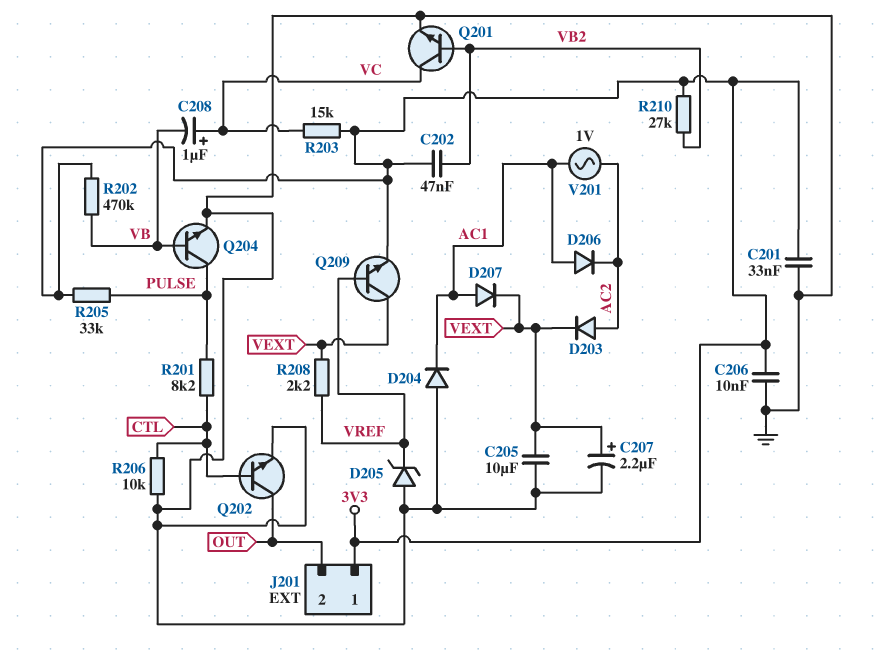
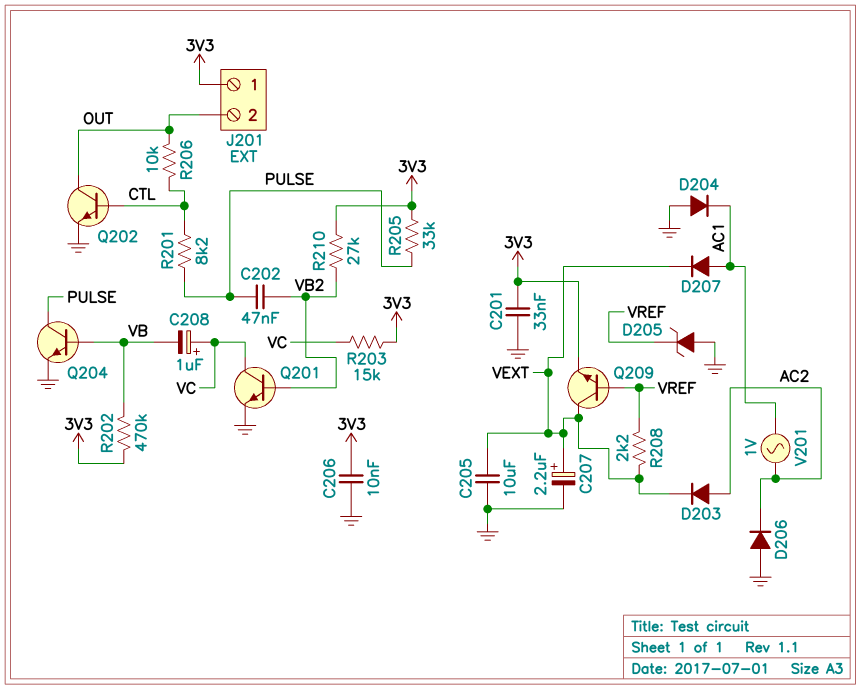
C202: 47nF (3V3, VB2) -> 47nF (PULSE, VB2)
D206: diode (A AC1, K AC2) -> diode (A GND, K AC2)
R206: 10k (CTL, GND) -> 10k (CTL, OUT)

